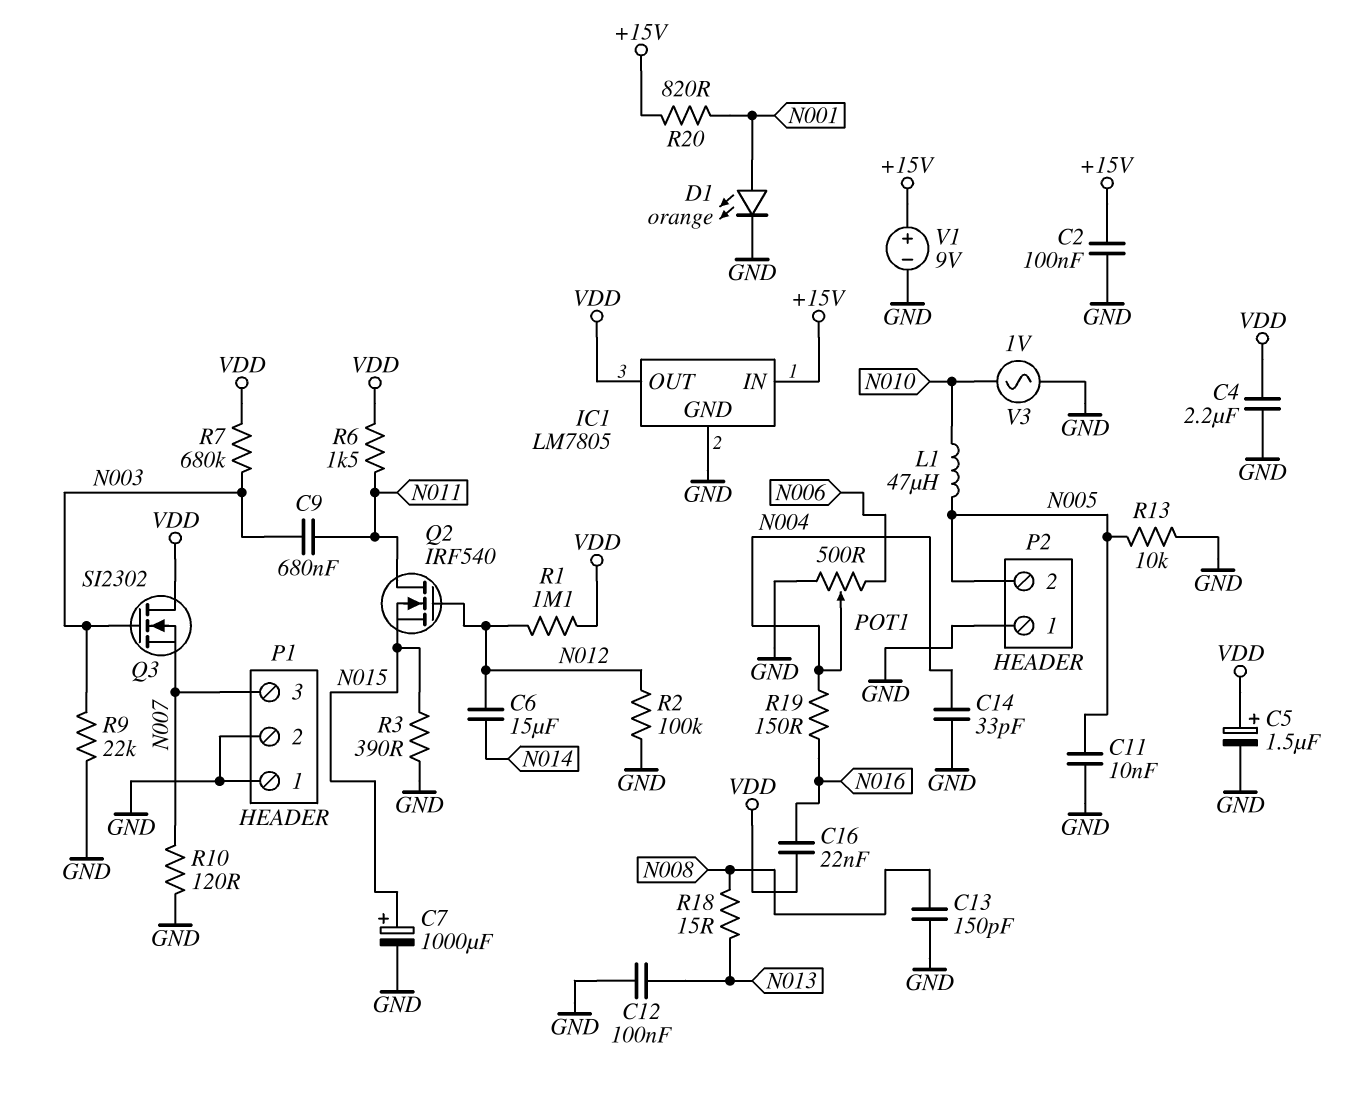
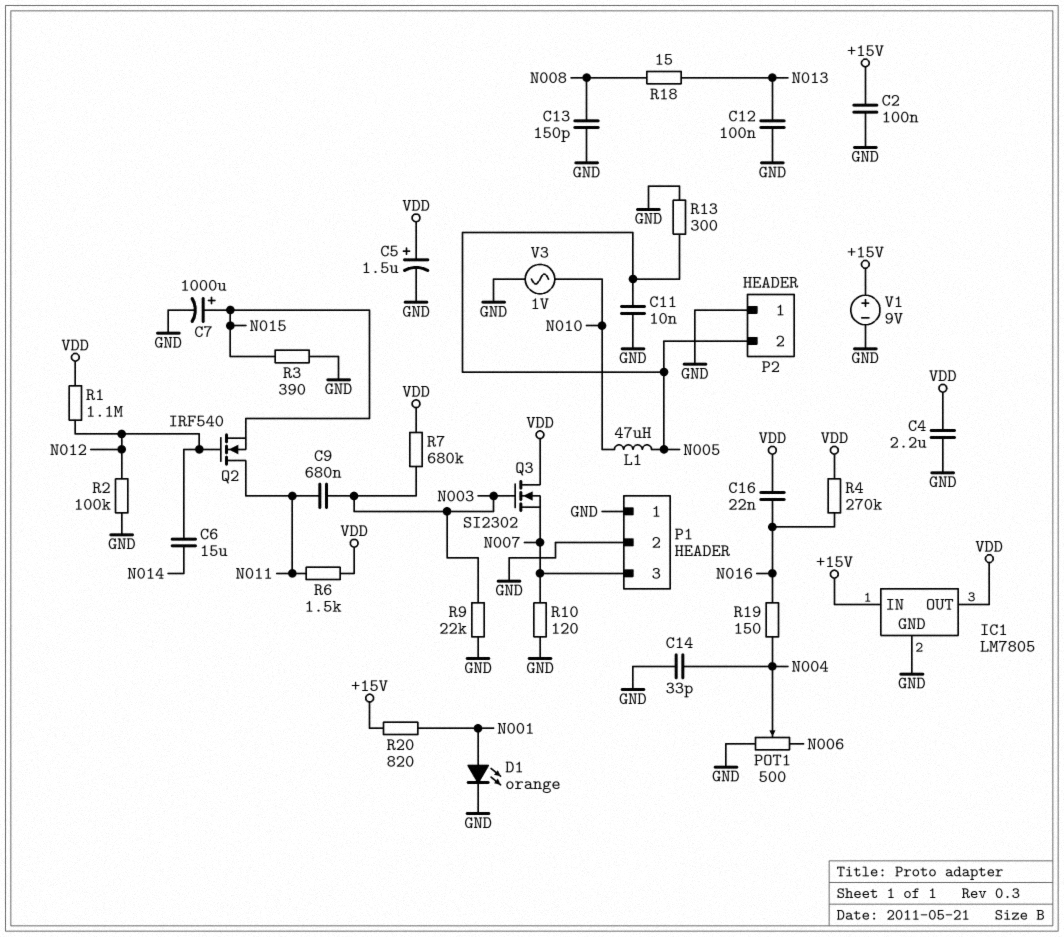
R4: none -> 270k (N016, VDD)
R13: 10k (GND, N005) -> 300 (GND, N005)

